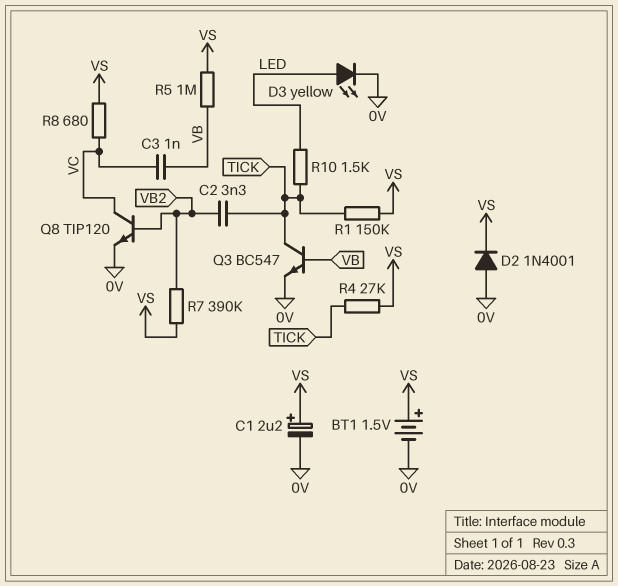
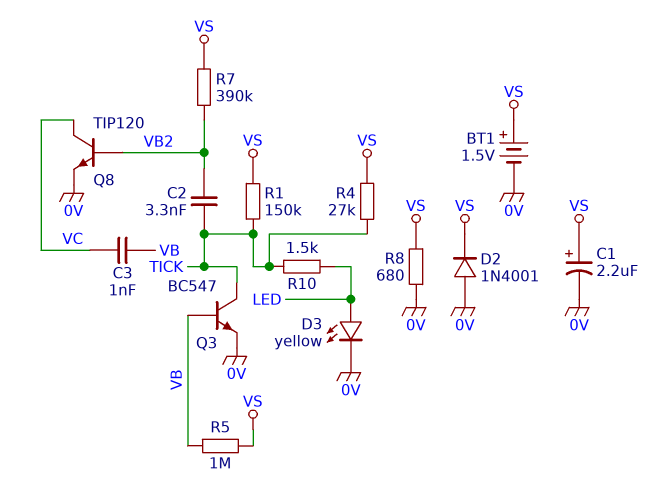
R8: 680 (VC, VS) -> 680 (0V, VS)

